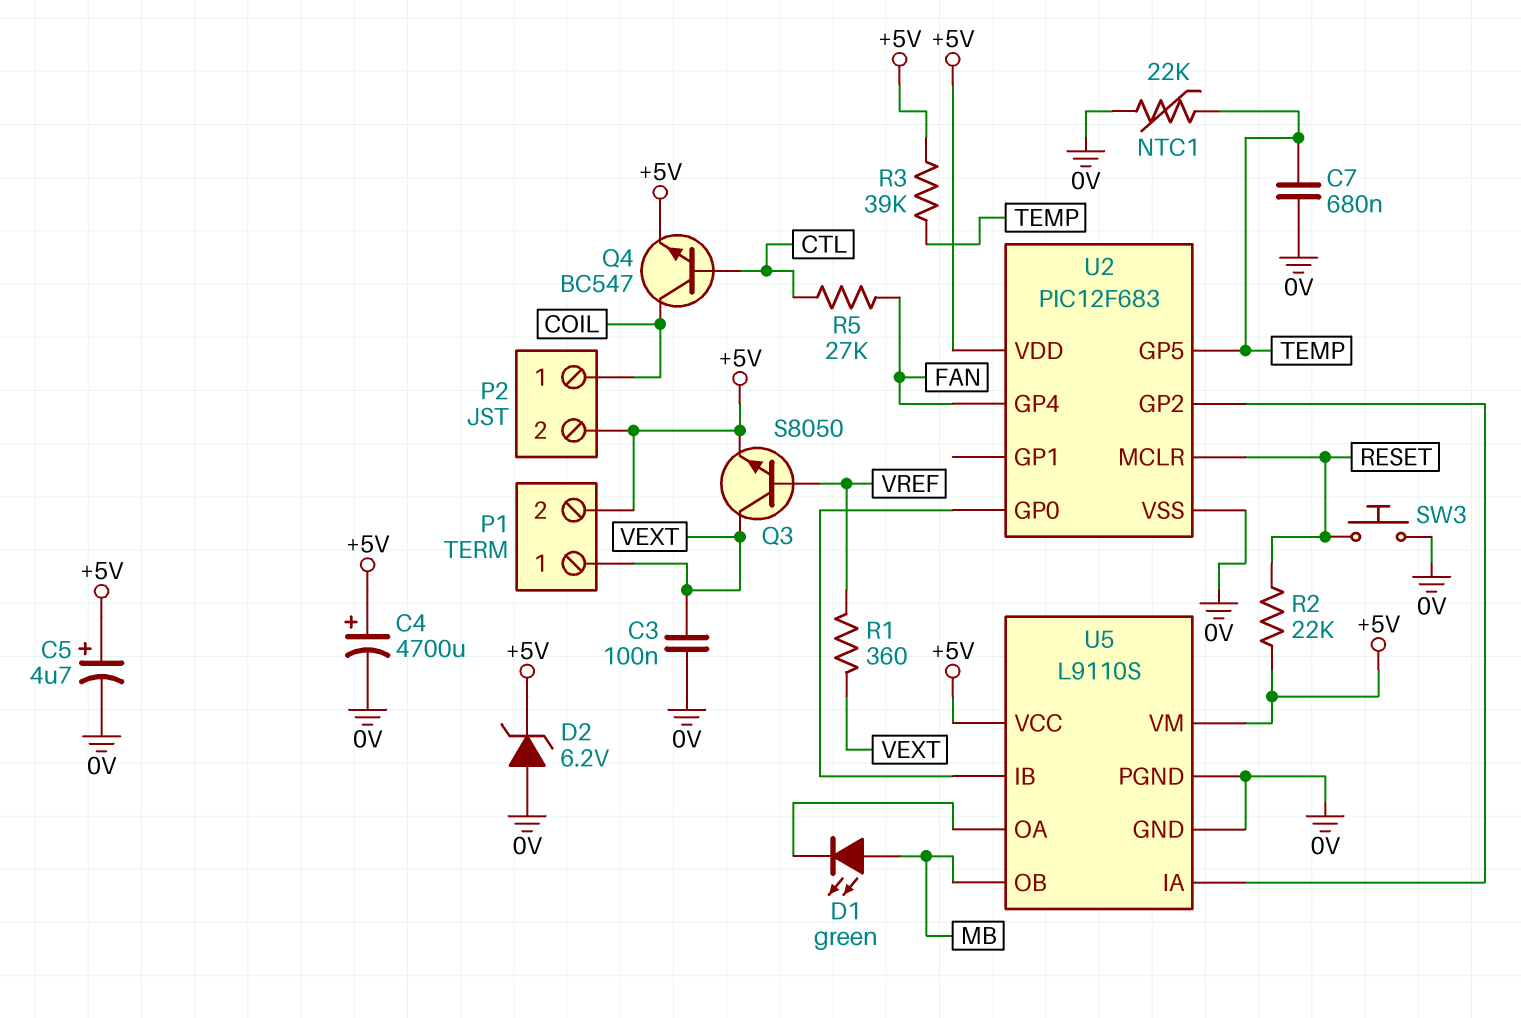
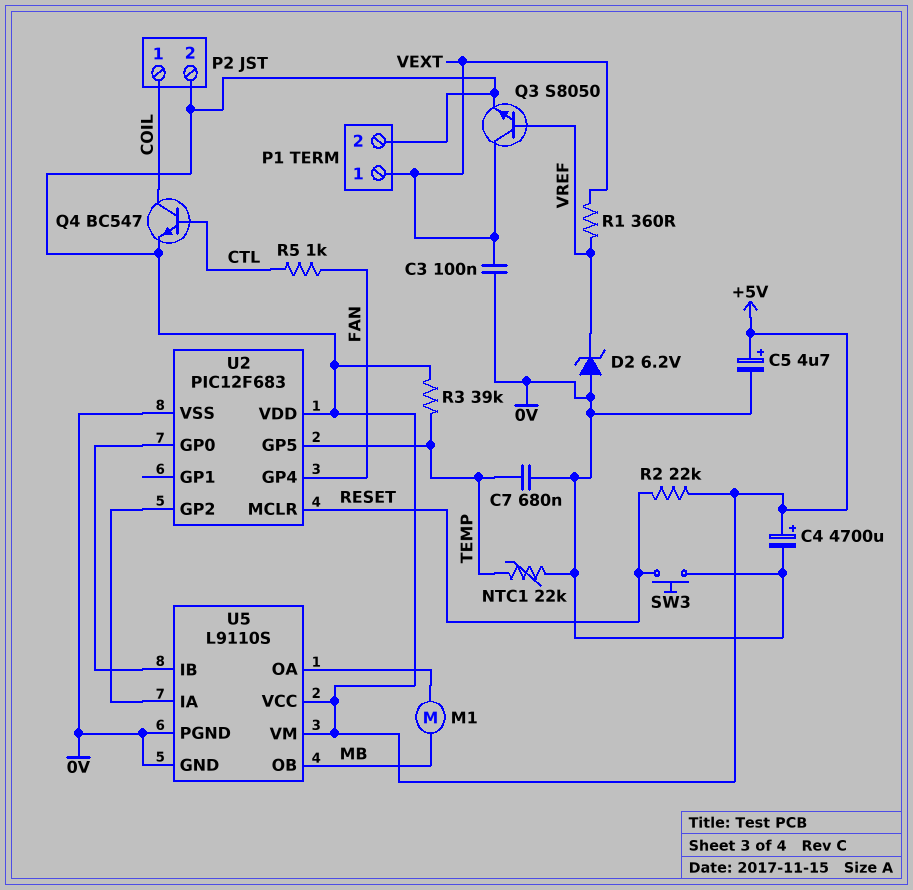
D1: LED green (A MB, K U5/OA) -> none
D2: zener 6.2V (A 0V, K +5V) -> zener 6.2V (A 0V, K VREF)
M1: none -> motor (MB, U5/OA)
R5: 27k (CTL, FAN) -> 1k (CTL, FAN)

